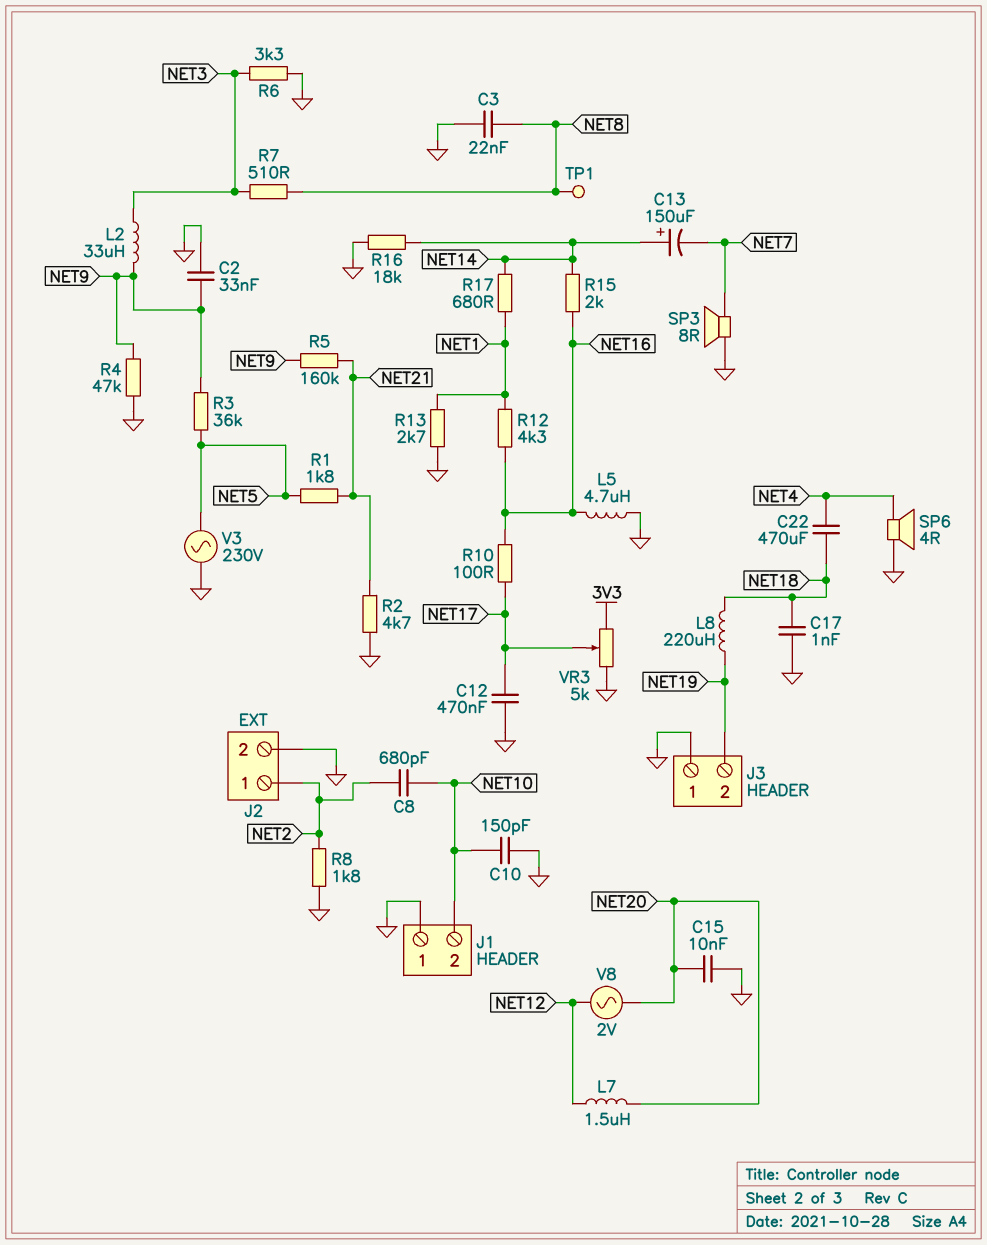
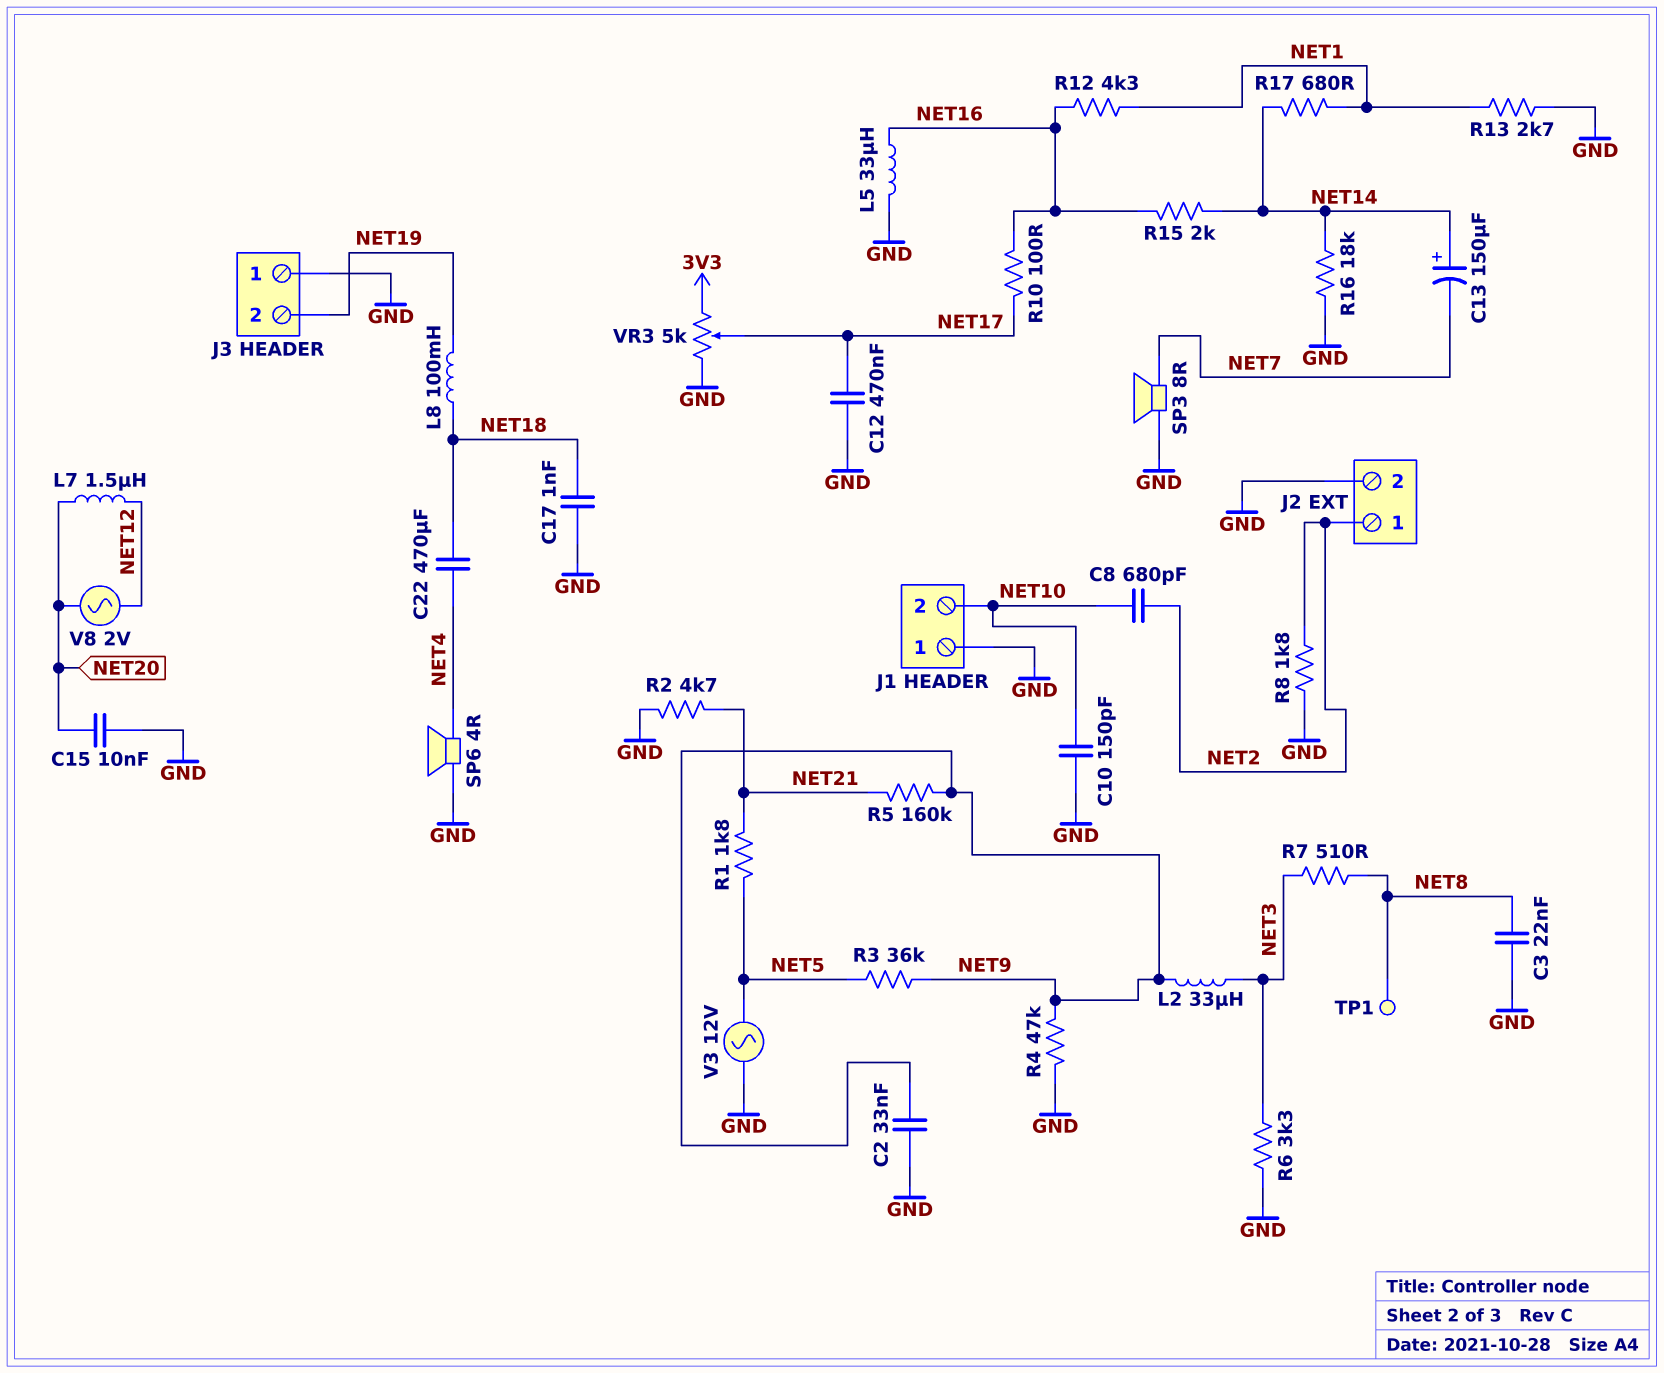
L5: 4.7uH (GND, NET16) -> 33uH (GND, NET16)
L8: 220uH (NET18, NET19) -> 100mH (NET18, NET19)
V3: AC 230V (GND, NET5) -> AC 12V (GND, NET5)

